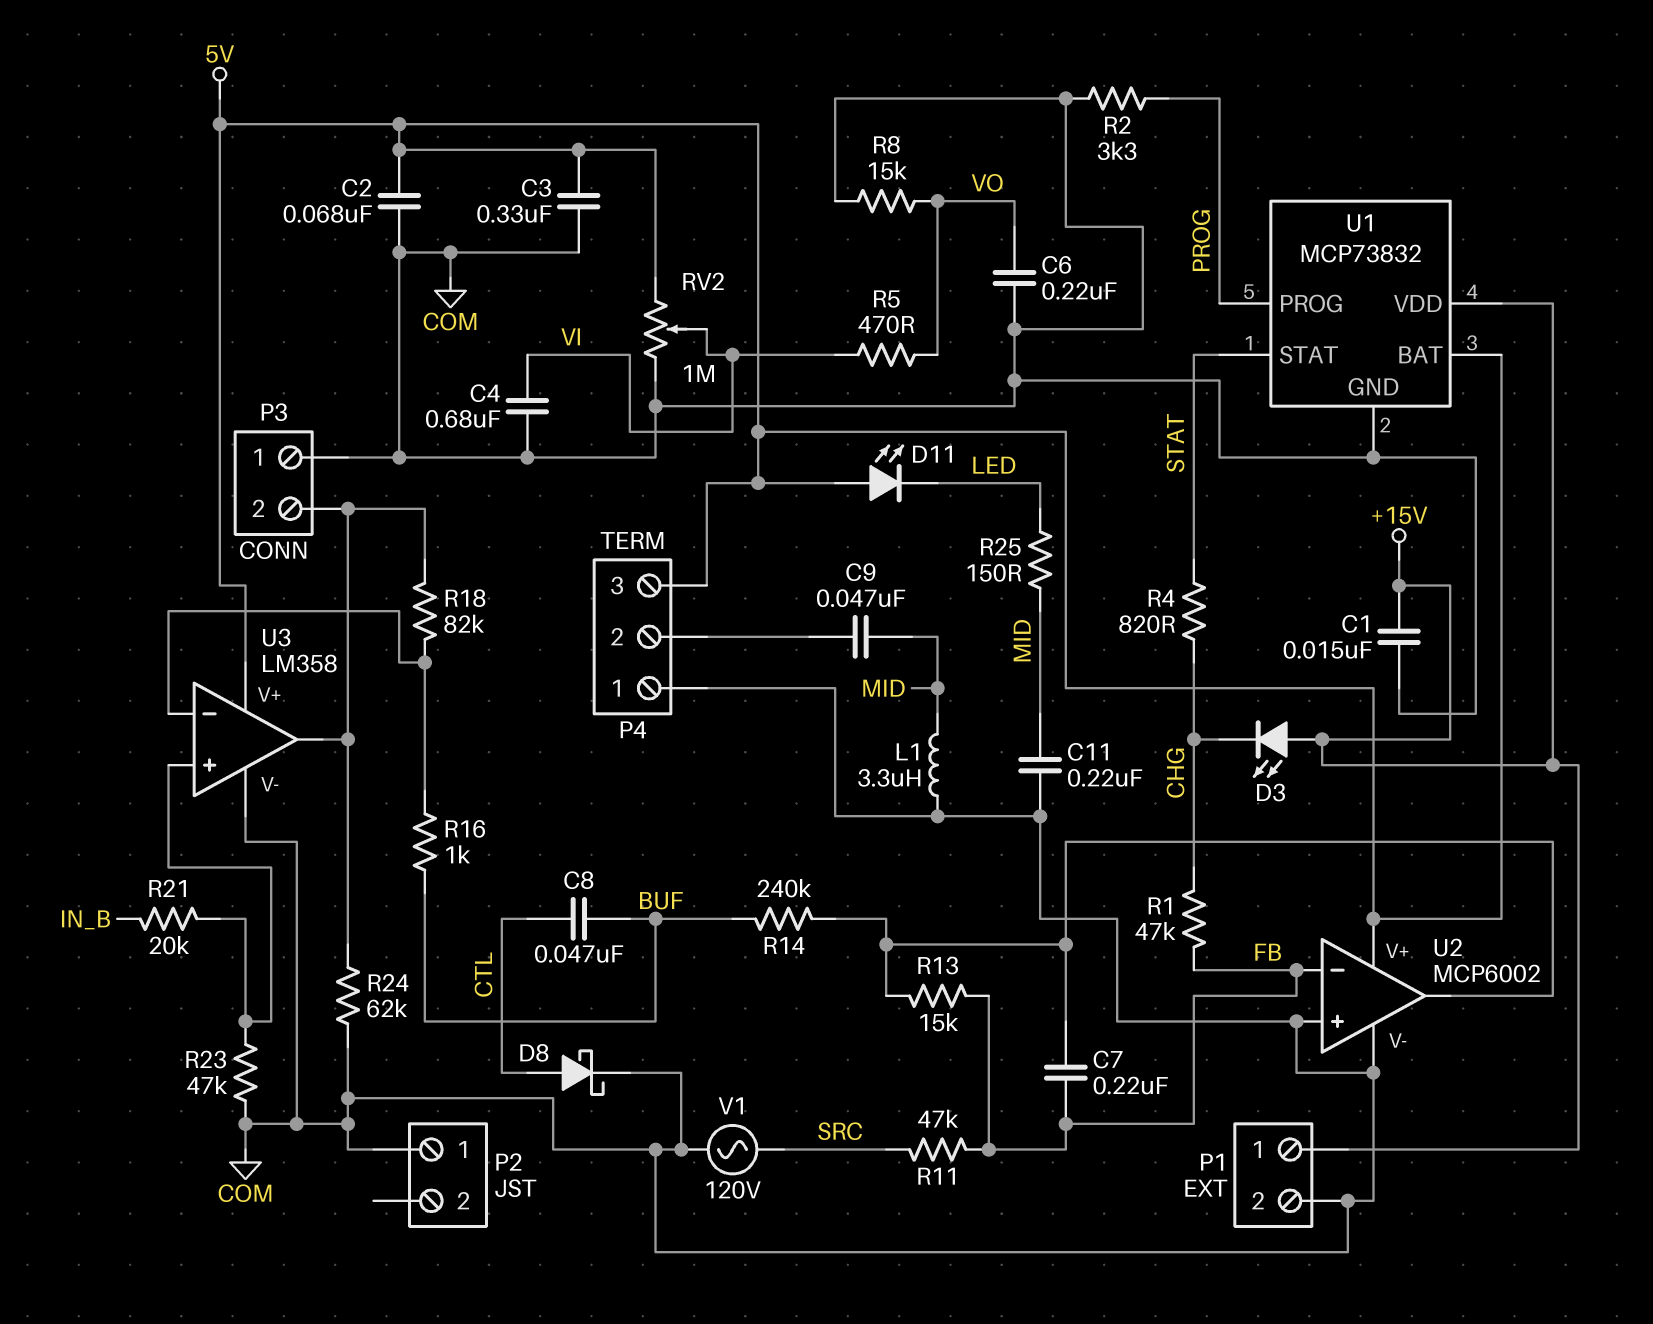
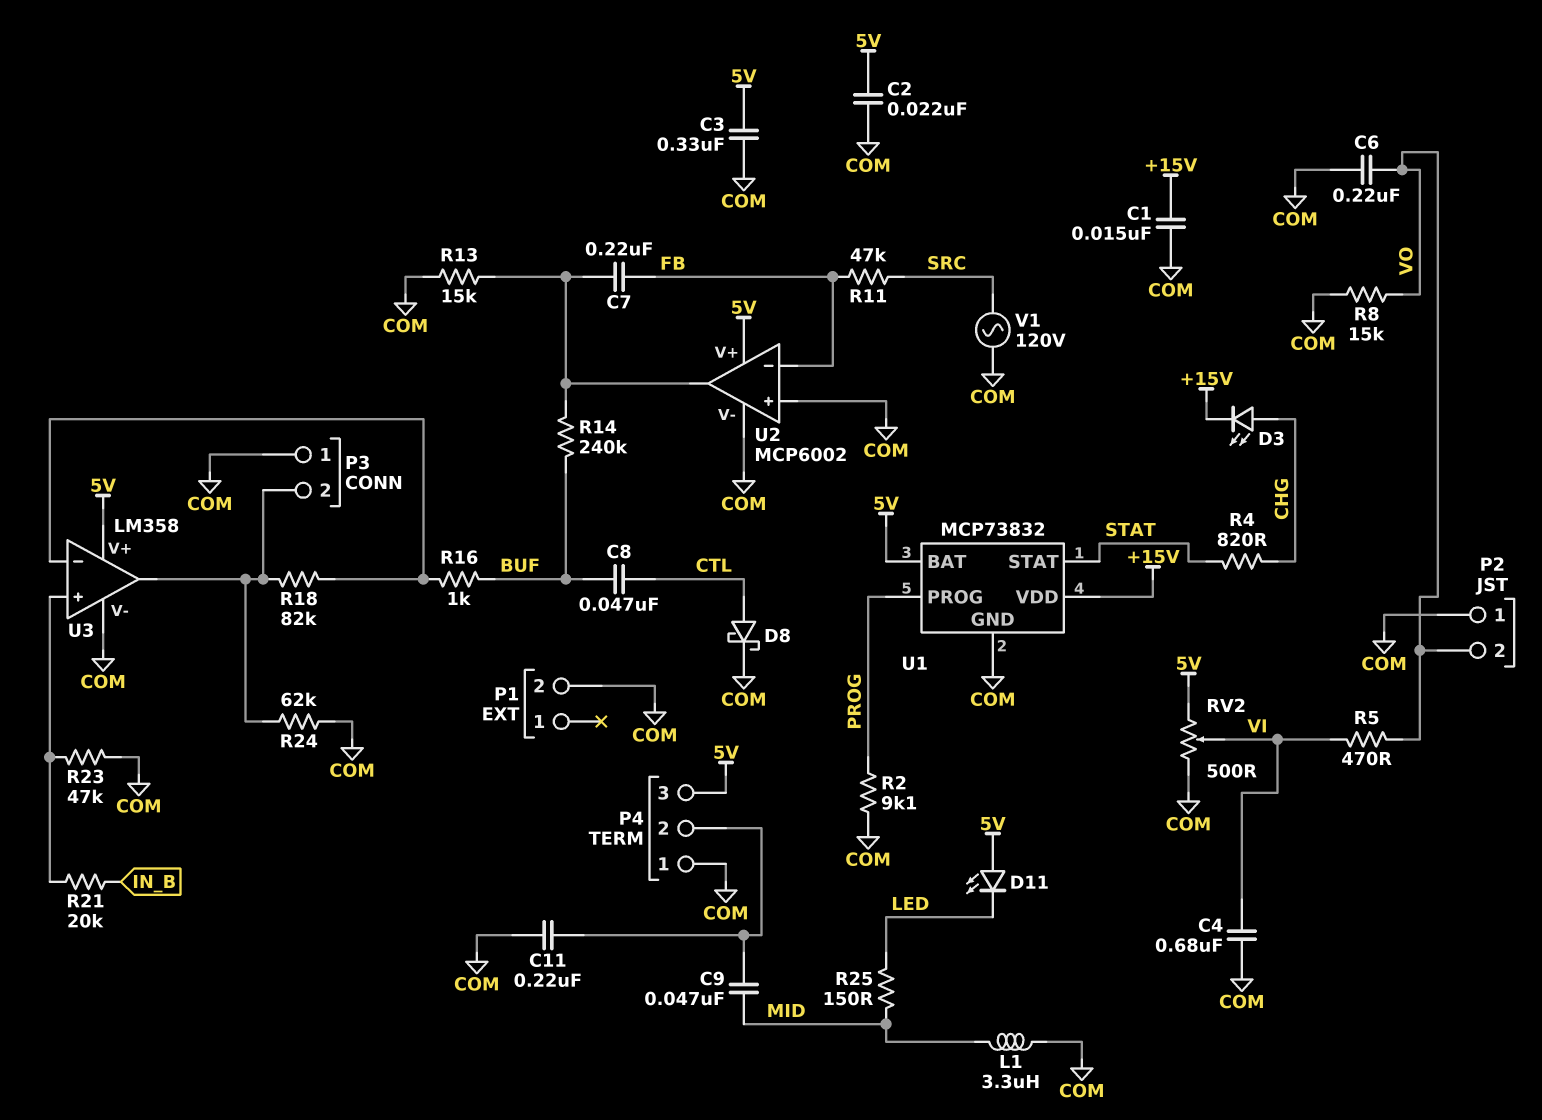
C2: 68nF (5V, COM) -> 22nF (5V, COM)
C11: 220nF (COM, MID) -> 220nF (COM, P4/2)
D3: LED (A +15V, K CHG) -> LED (A CHG, K +15V)
P1 pin 1: +15V -> none
P2 pin 2: none -> VO
R1: 47k (CHG, FB) -> none
R2: 3.3k (COM, PROG) -> 9.1k (COM, PROG)
R13: 15k (FB, U2/out) -> 15k (COM, U2/out)
RV2: 1M (5V, COM, wiper VI) -> 500 (5V, COM, wiper VI)

